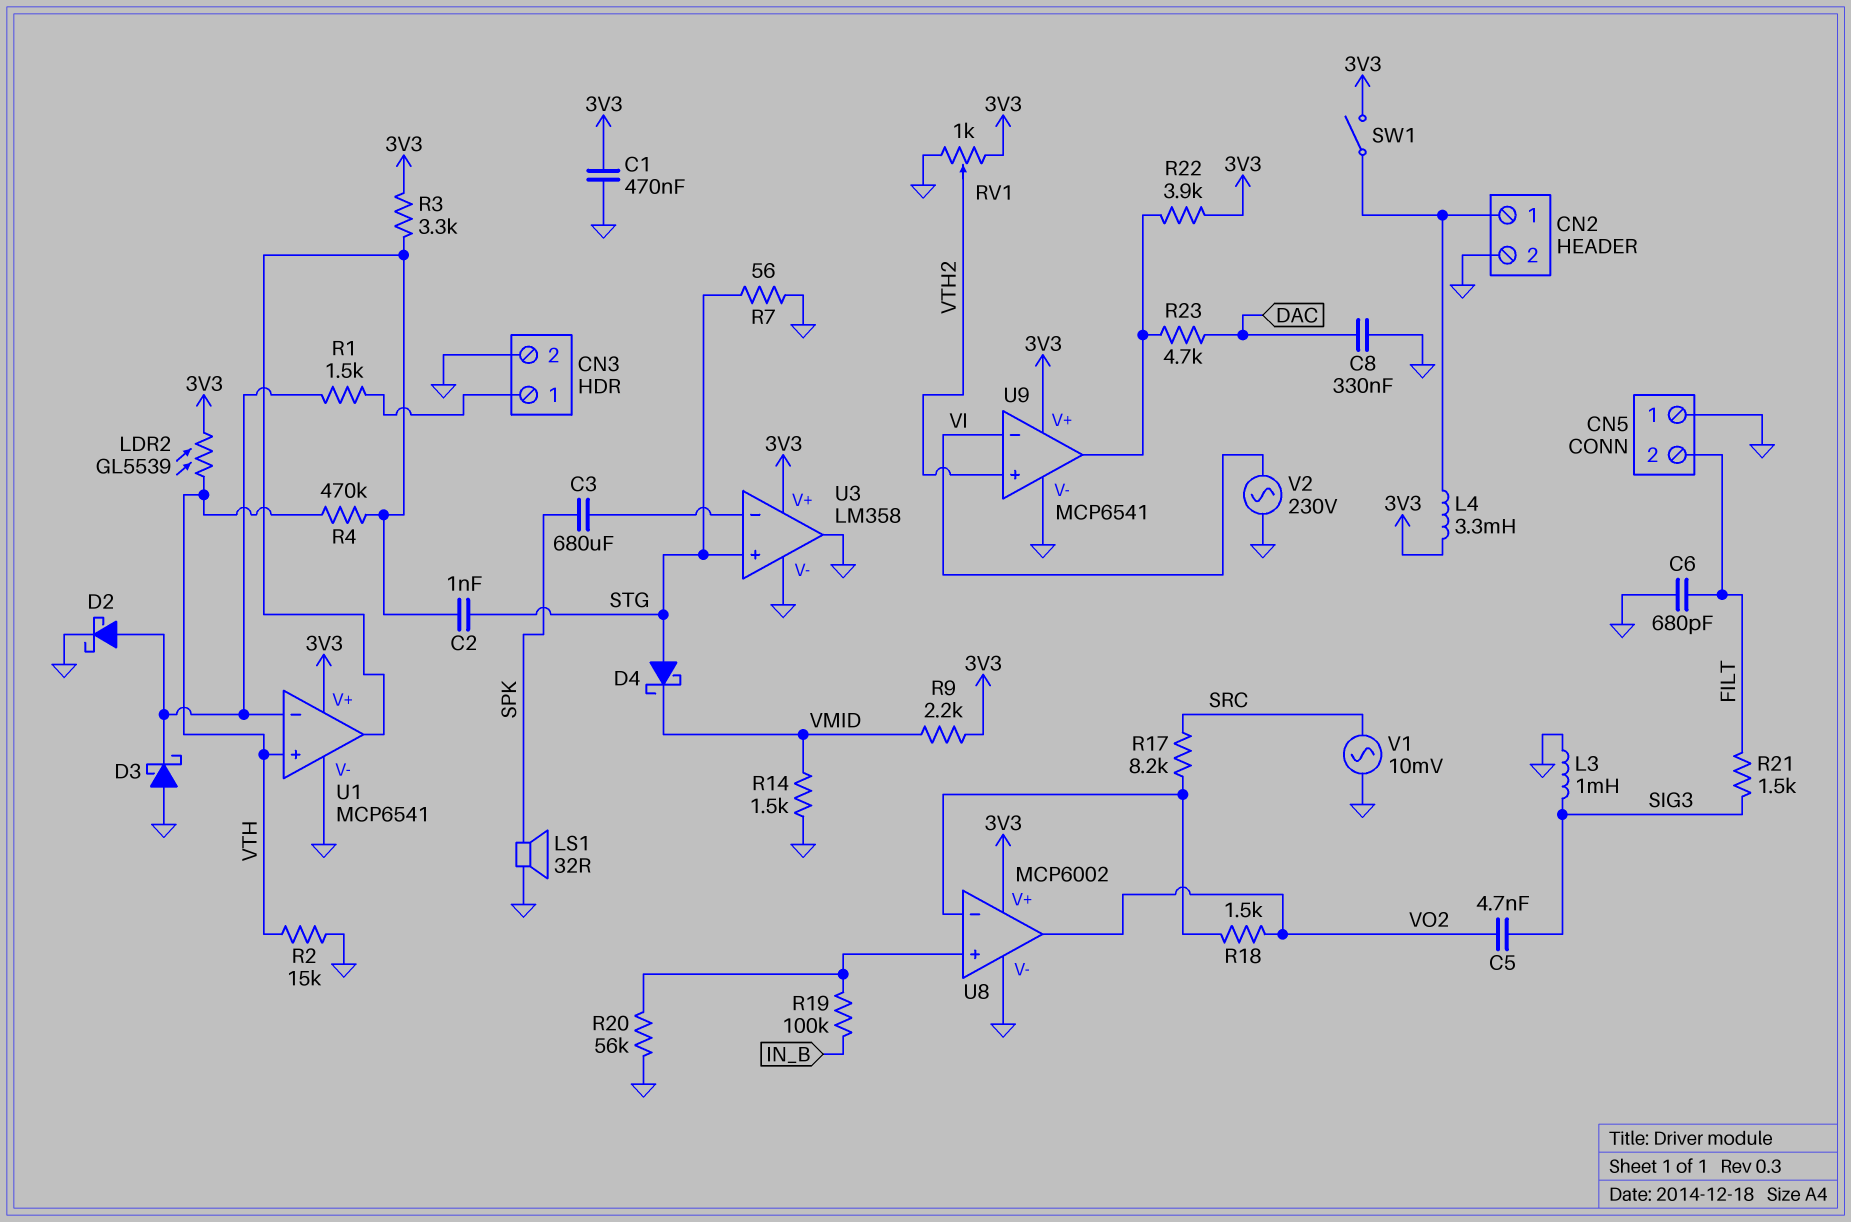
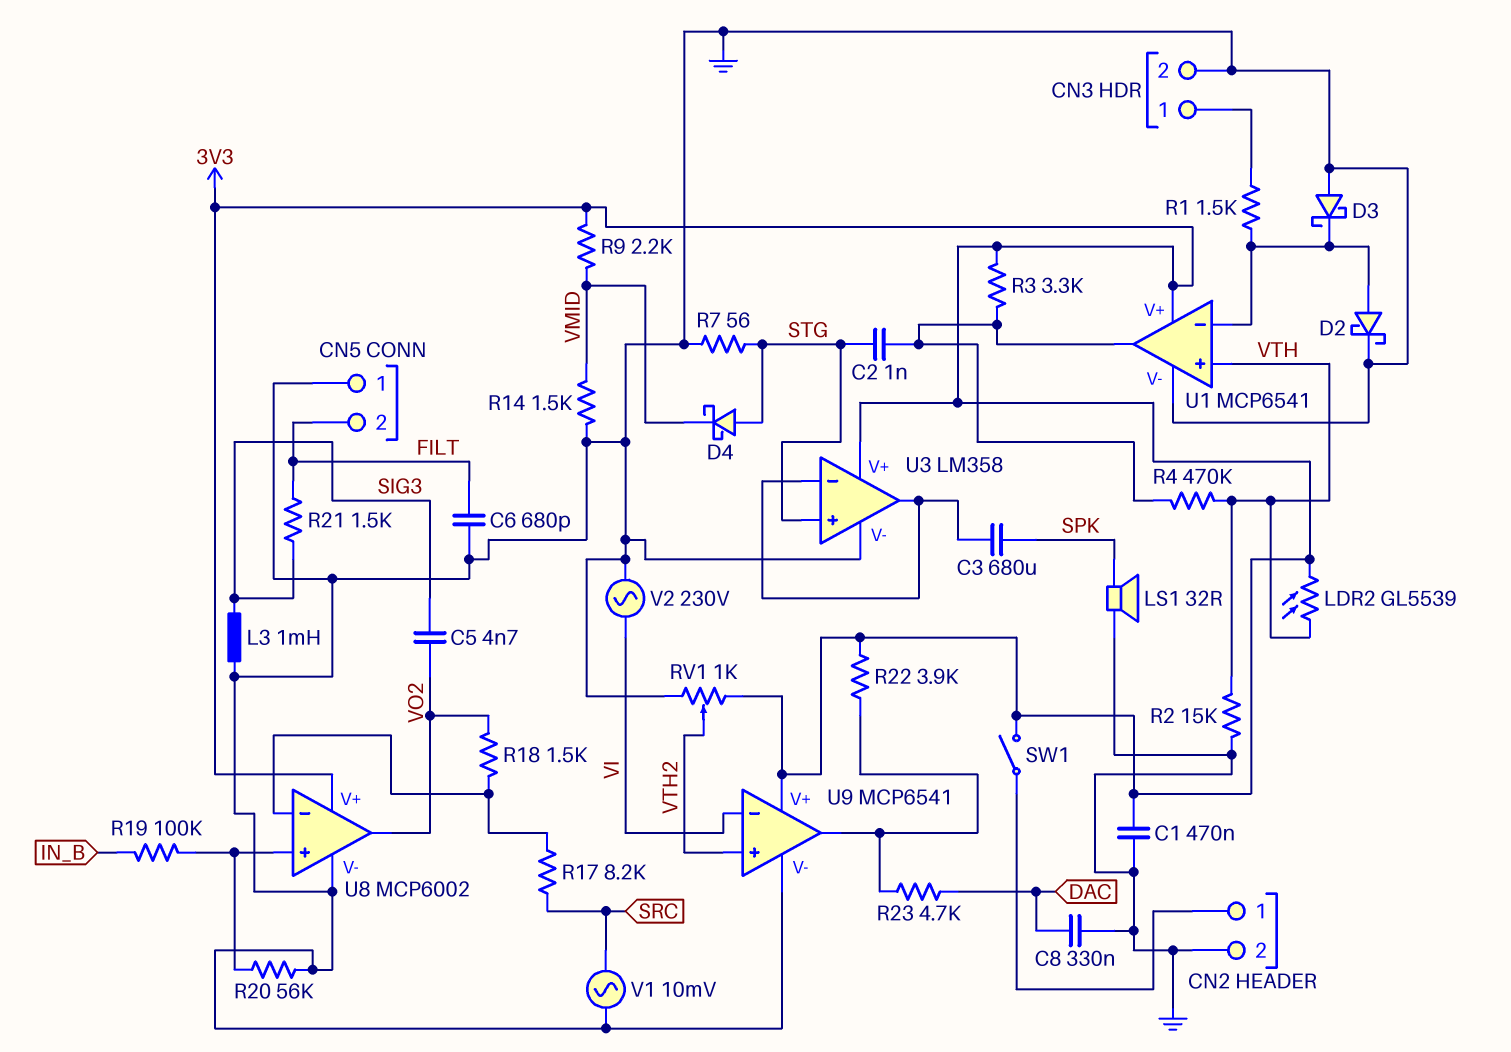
L4: 3.3mH (3V3, CN2/1) -> none
U3 pin out: GND -> U3/in-

